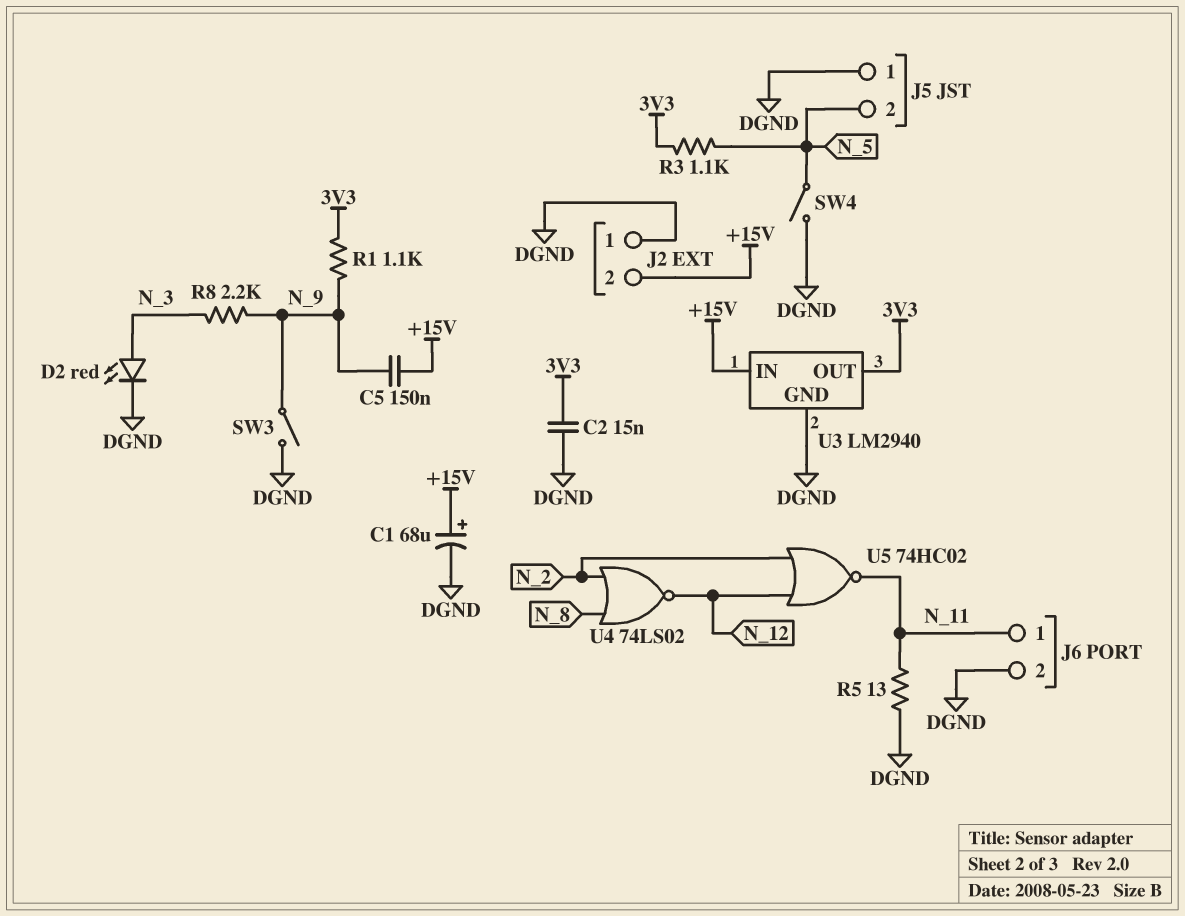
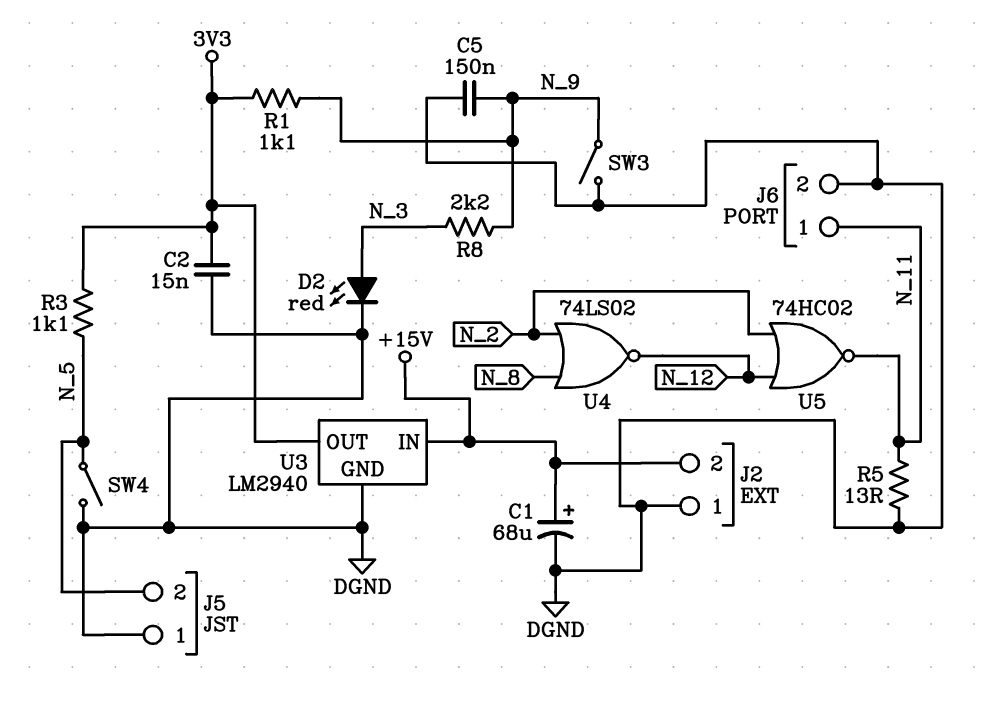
C5: 150nF (+15V, N_9) -> 150nF (DGND, N_9)

